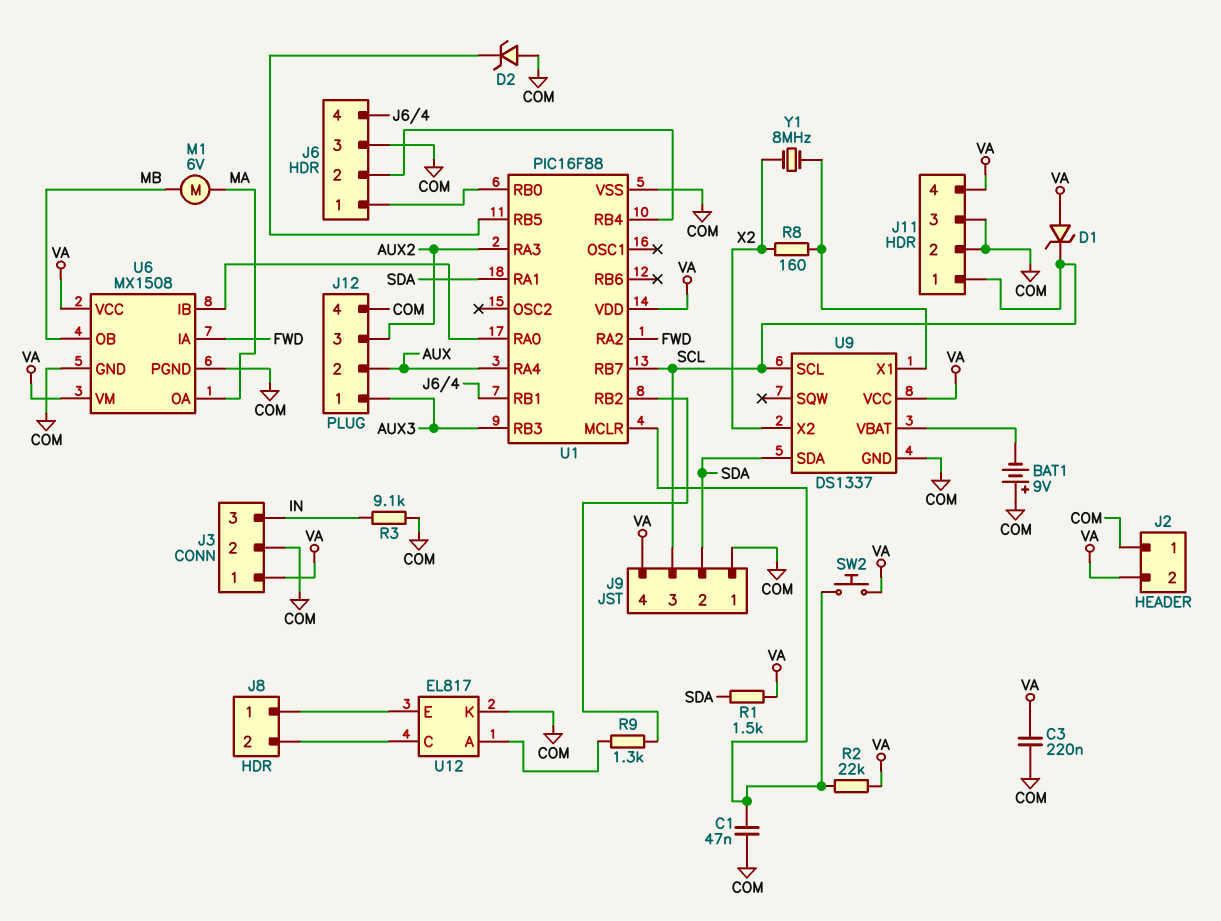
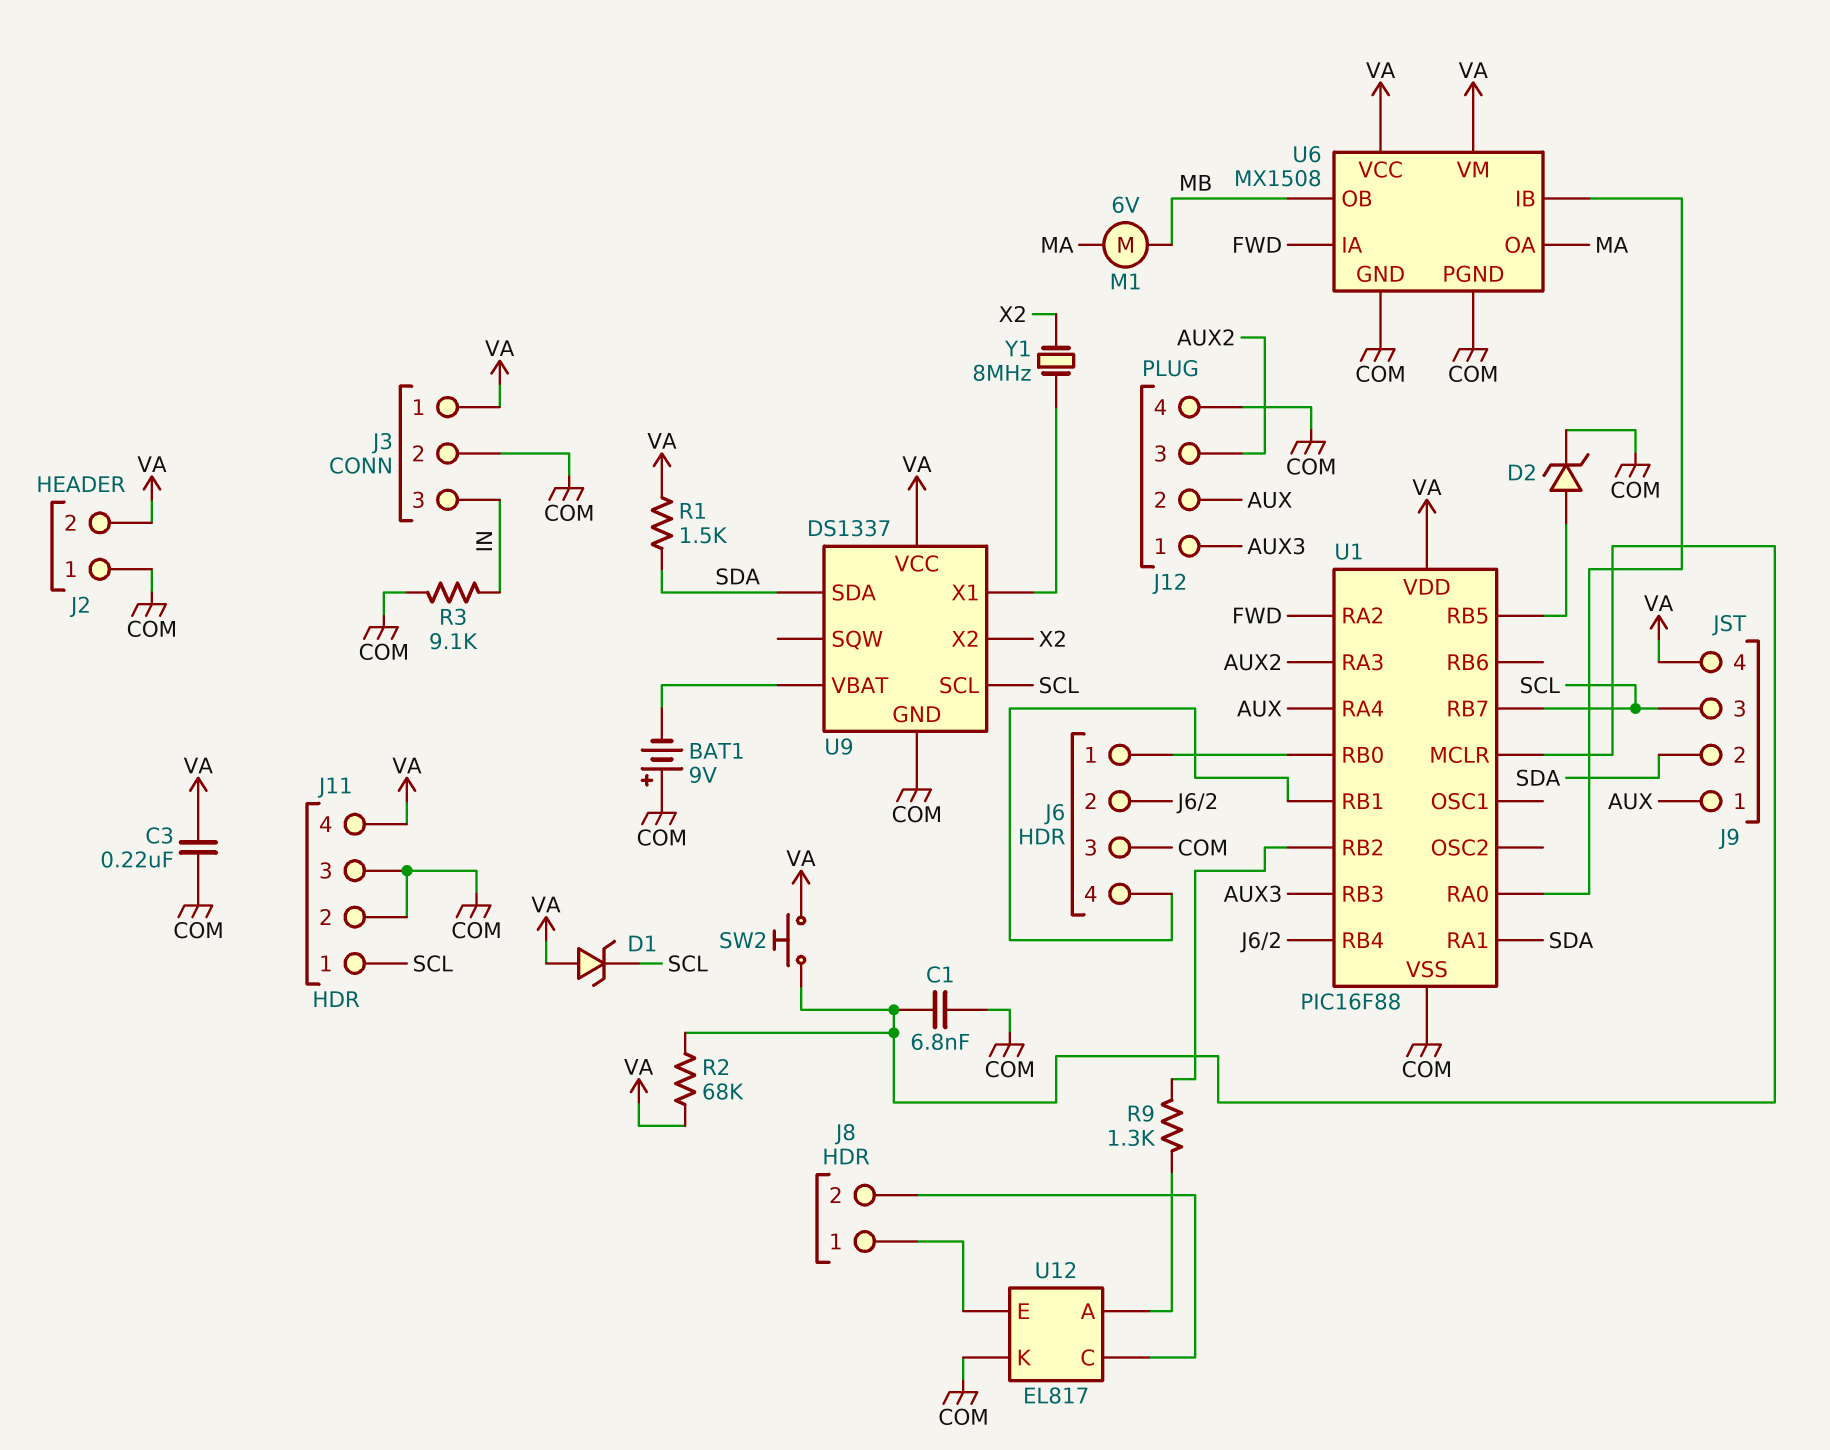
C1: 47nF (COM, U1/MCLR) -> 6.8nF (COM, U1/MCLR)
D2: zener (A COM, K U1/RB5) -> zener (A U1/RB5, K COM)
J9 pin 1: COM -> AUX
R2: 22k (U1/MCLR, VA) -> 68k (U1/MCLR, VA)
R8: 160 (U9/X1, X2) -> none

